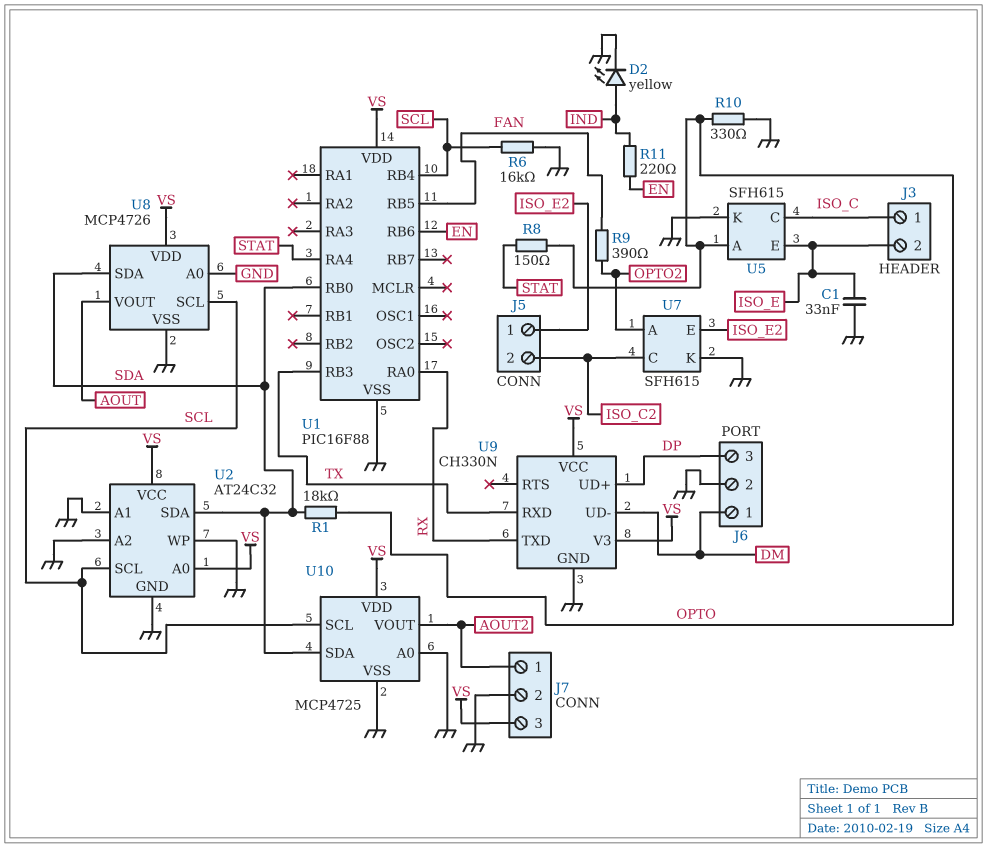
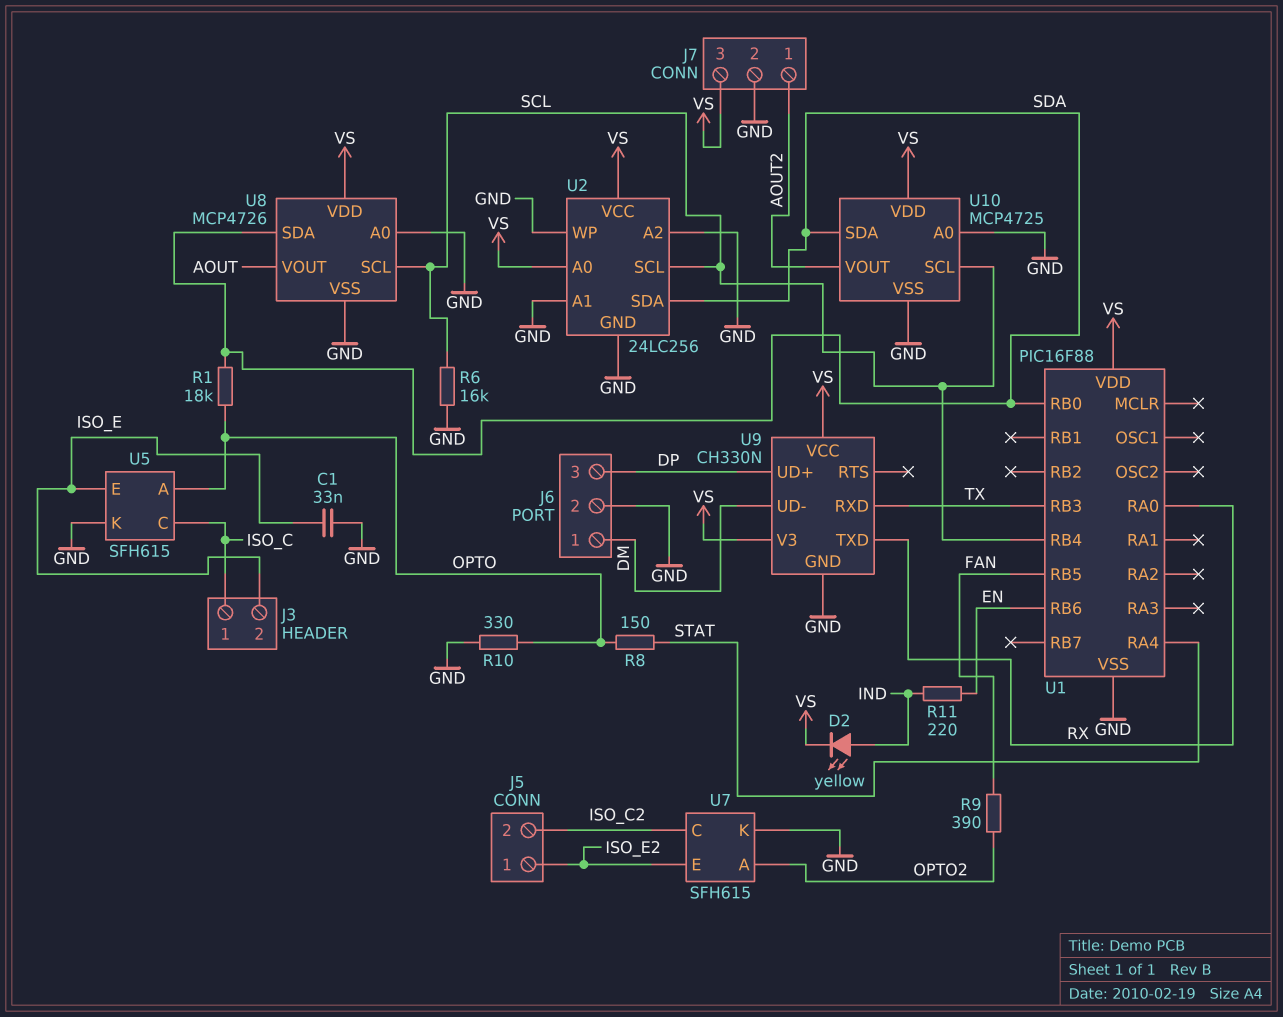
D2: LED yellow (A IND, K GND) -> LED yellow (A IND, K VS)
U2: AT24C32 -> 24LC256

